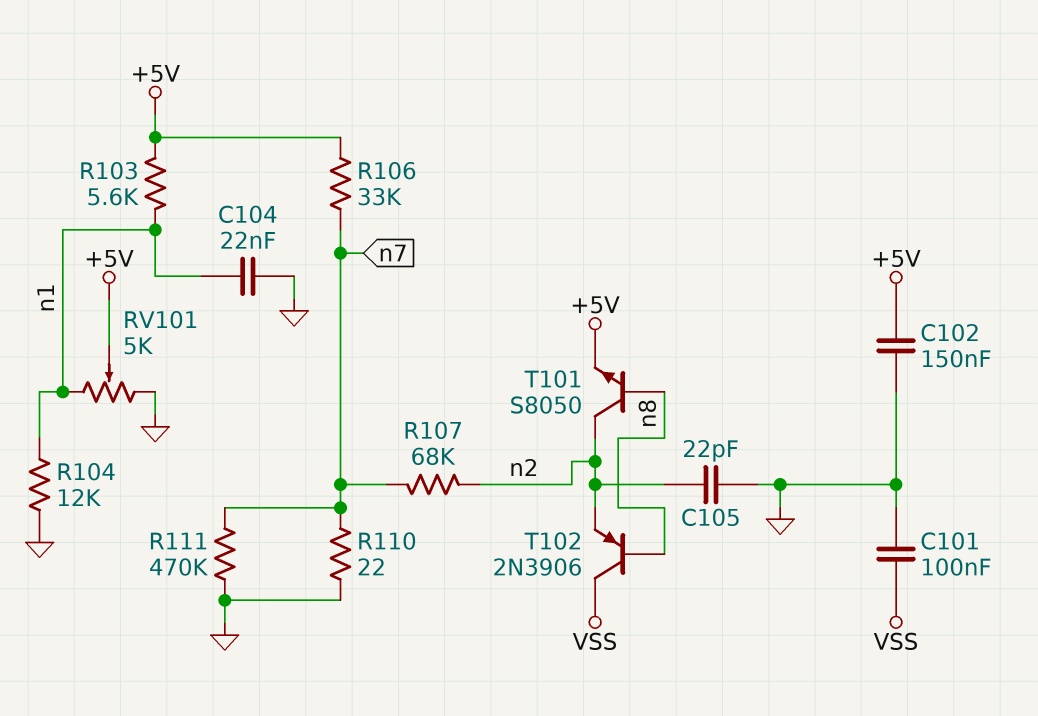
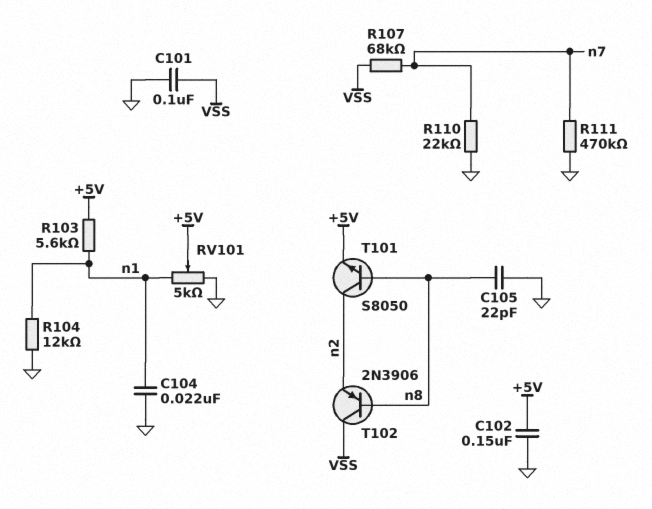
C105: 22pF (GND, n2) -> 22pF (GND, n8)
R106: 33k (+5V, n7) -> none
R107: 68k (n2, n7) -> 68k (VSS, n7)
R110: 22 (GND, n7) -> 22k (GND, n7)

